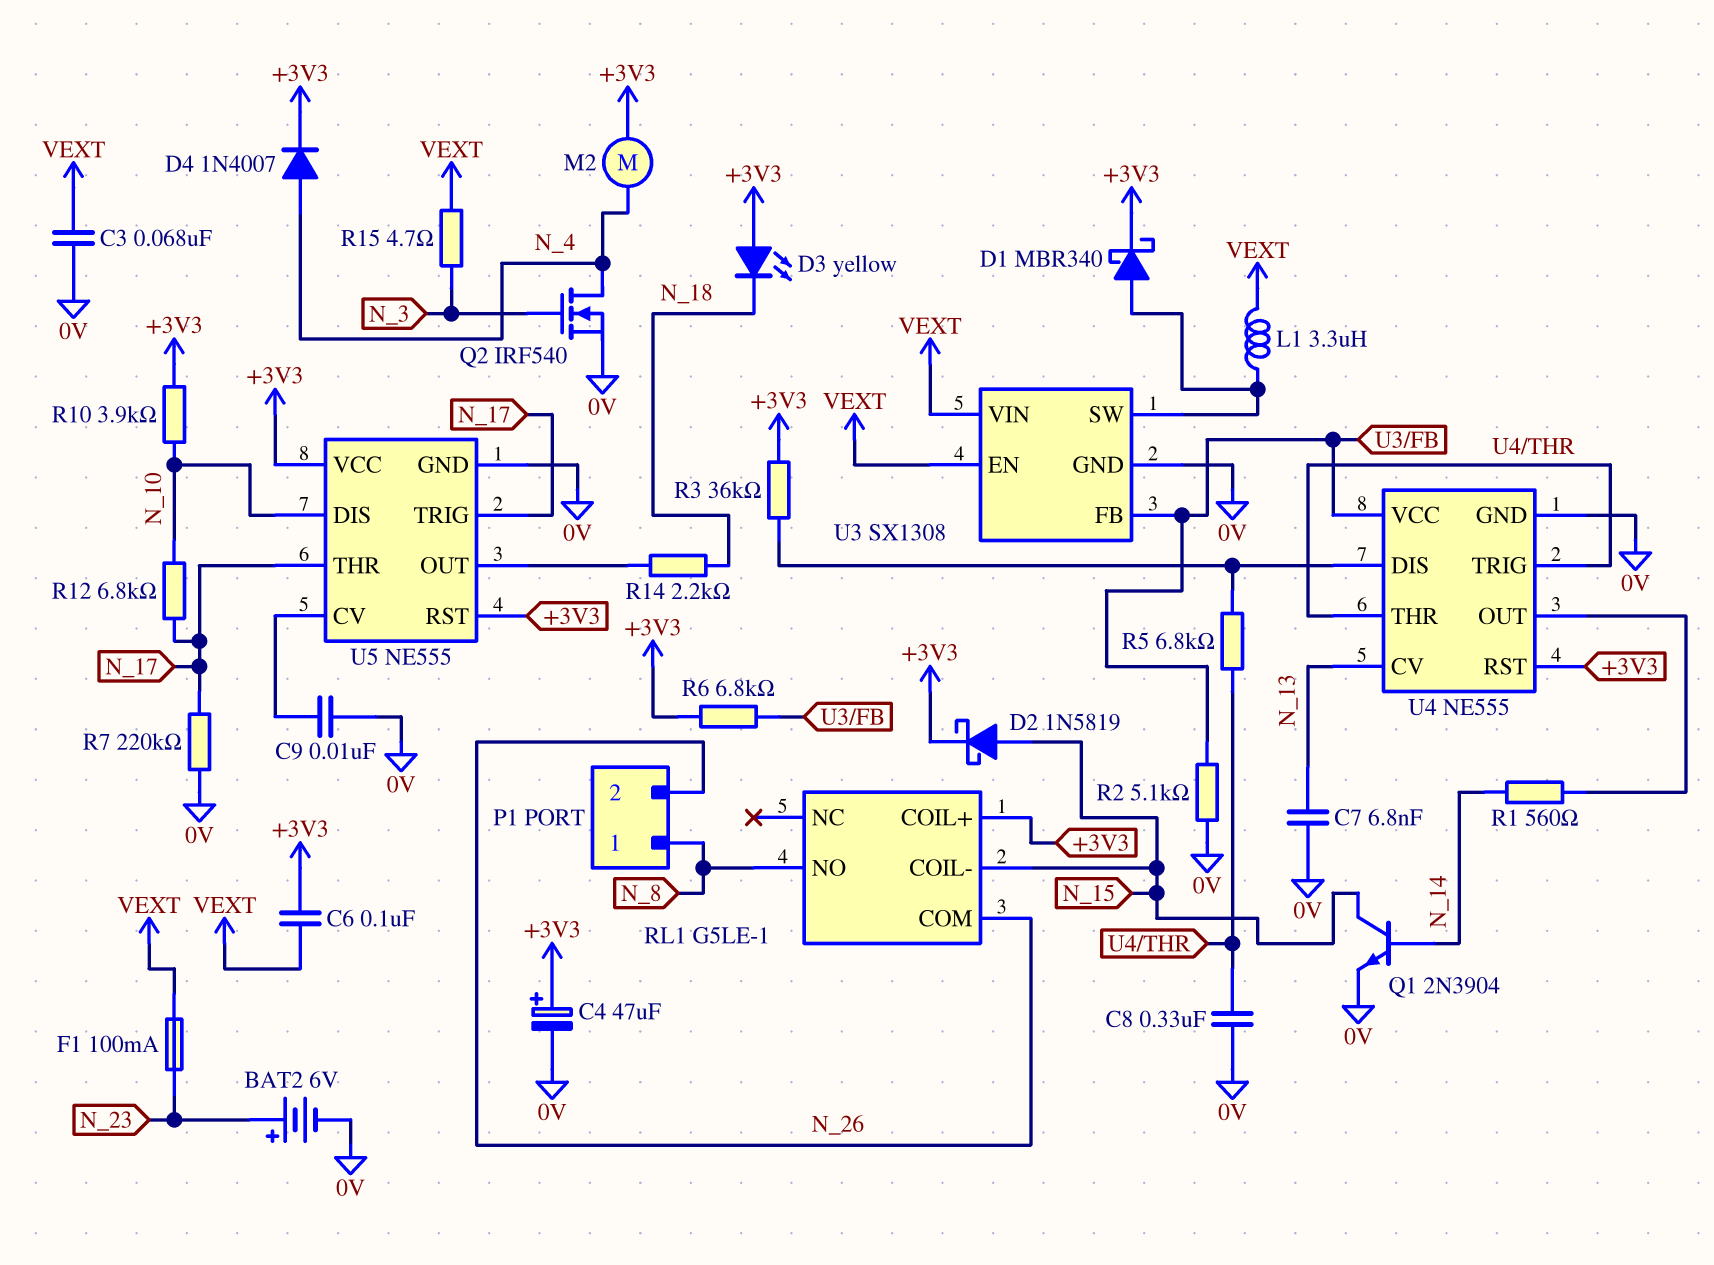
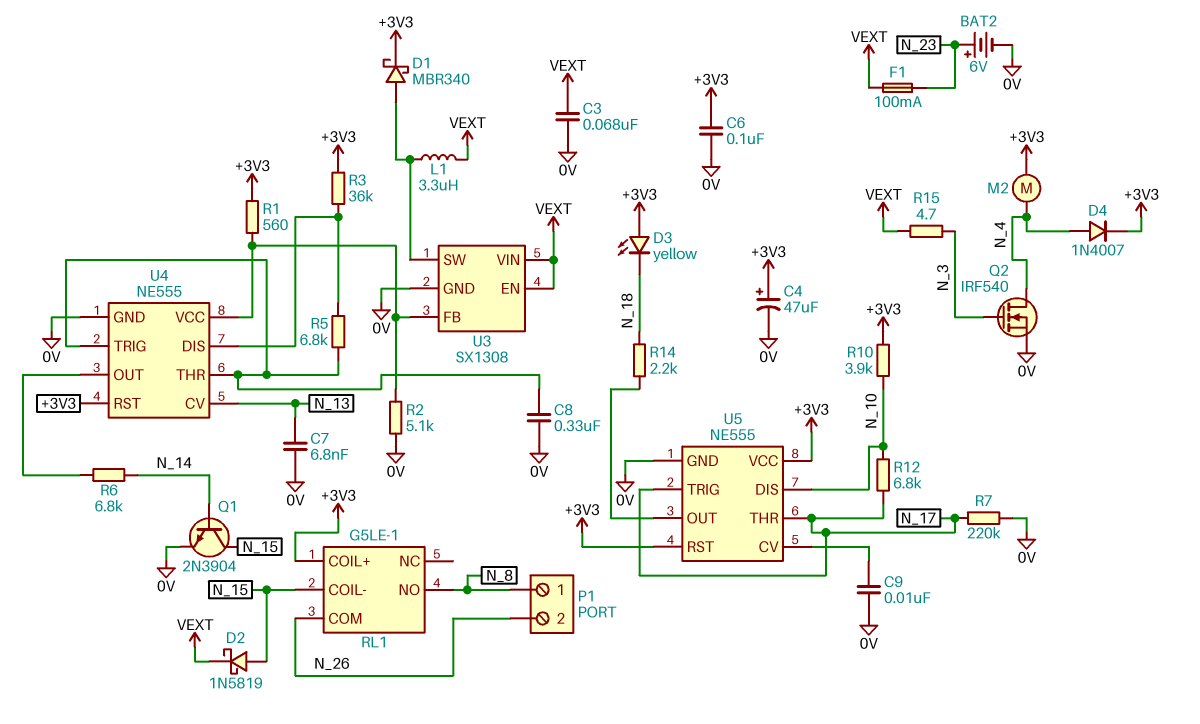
C6: 100nF (+3V3, VEXT) -> 100nF (+3V3, 0V)
D2: schottky 1N5819 (A N_15, K +3V3) -> schottky 1N5819 (A N_15, K VEXT)
R1: 560 (N_14, U4/OUT) -> 560 (+3V3, U3/FB)
R6: 6.8k (+3V3, U3/FB) -> 6.8k (N_14, U4/OUT)

